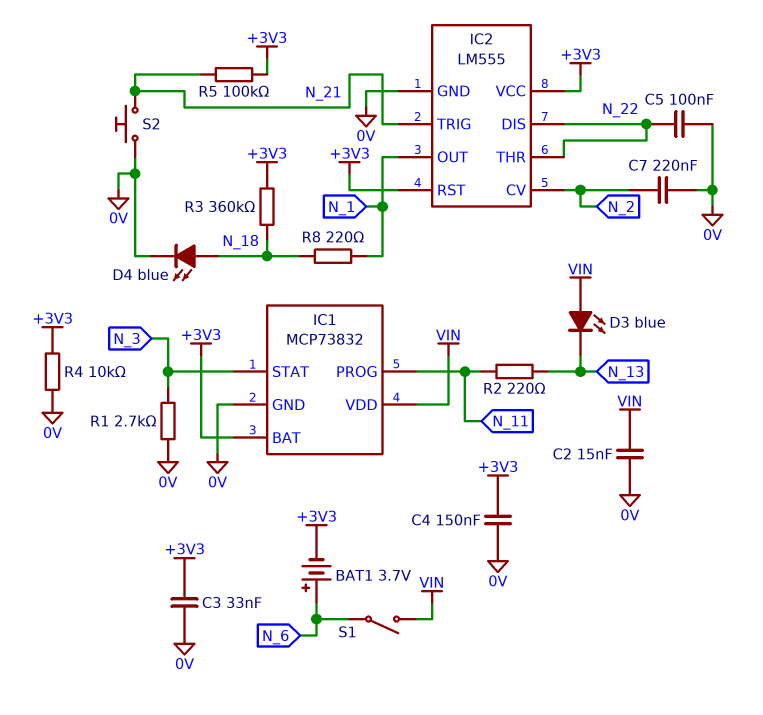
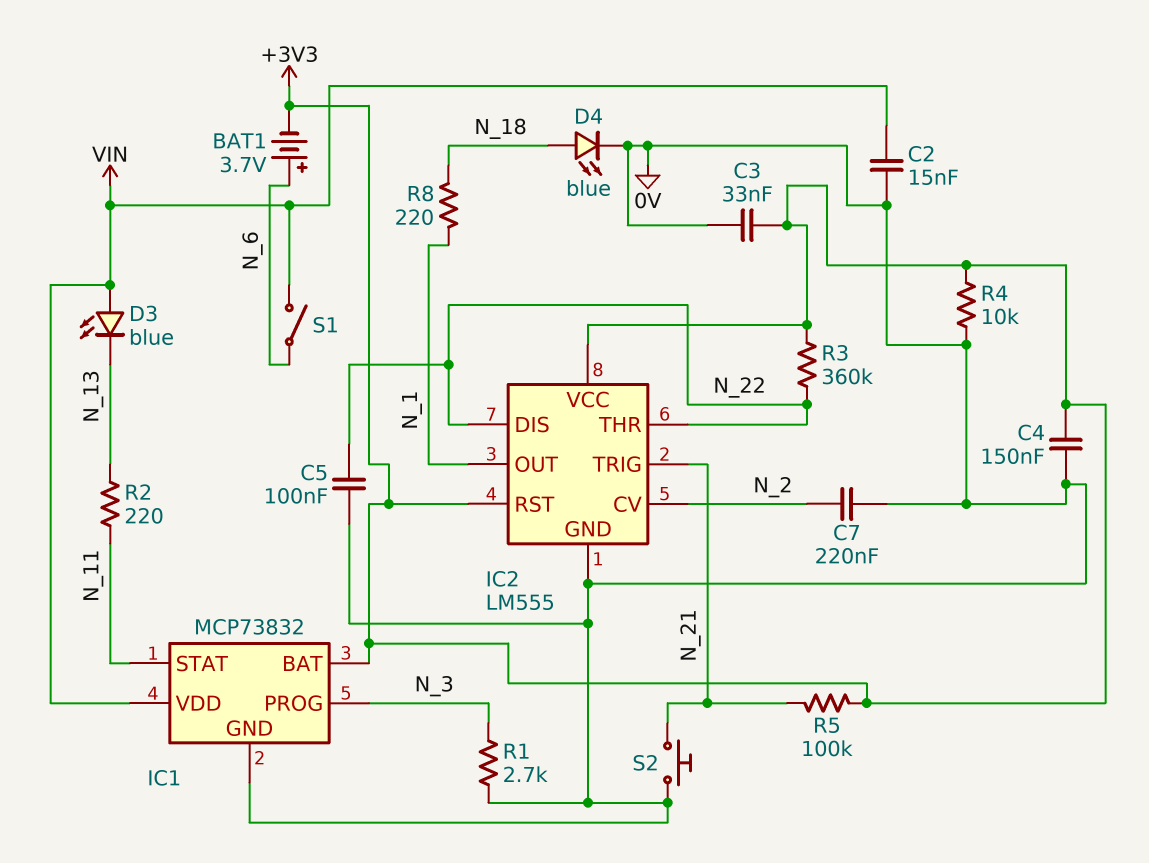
IC1 pin PROG: N_11 -> N_3
IC1 pin STAT: N_3 -> N_11
R3: 360k (+3V3, N_18) -> 360k (+3V3, N_22)

